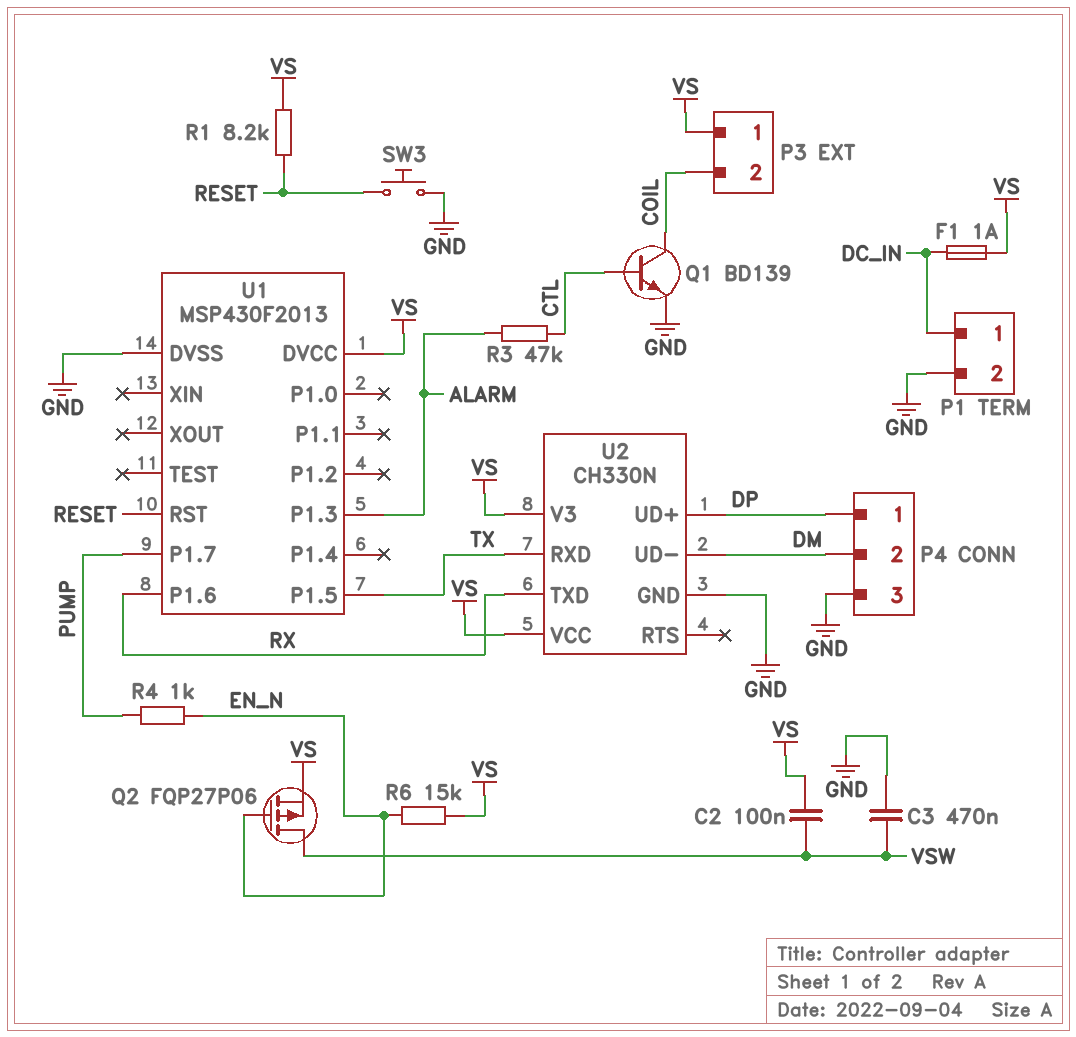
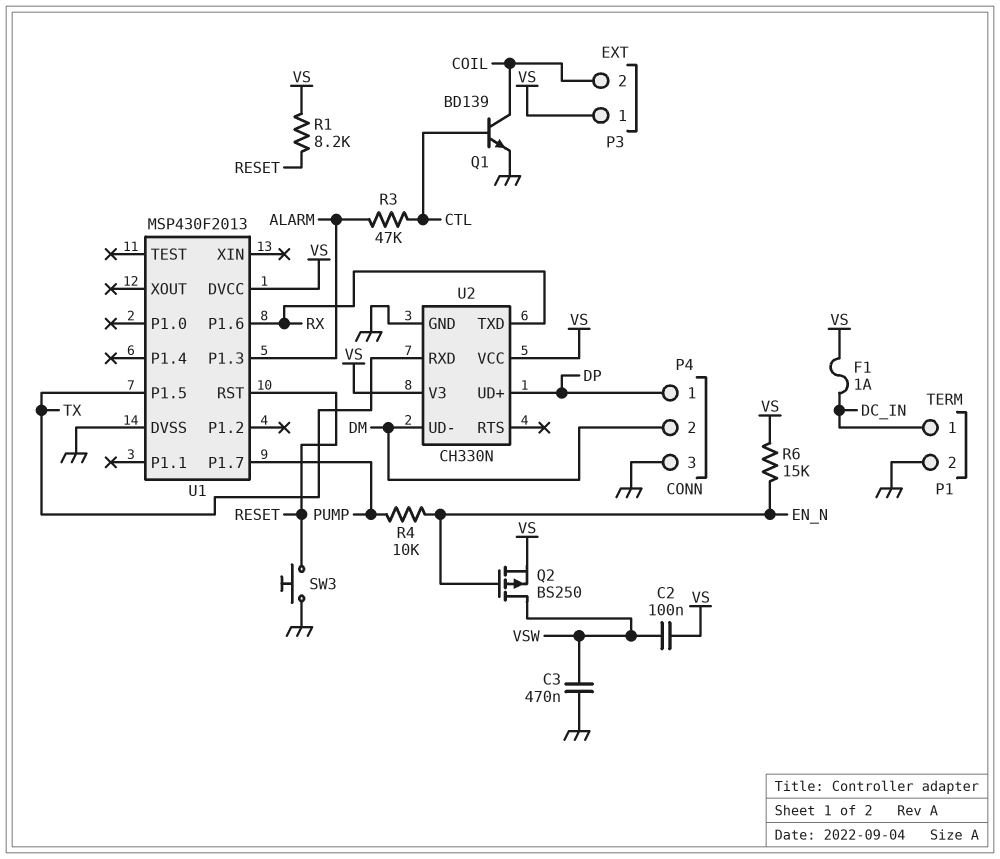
Q2: PMOS FQP27P06 (G EN_N, D VSW, S VS) -> PMOS BS250 (G EN_N, D VSW, S VS)
R4: 1k (EN_N, PUMP) -> 10k (EN_N, PUMP)

